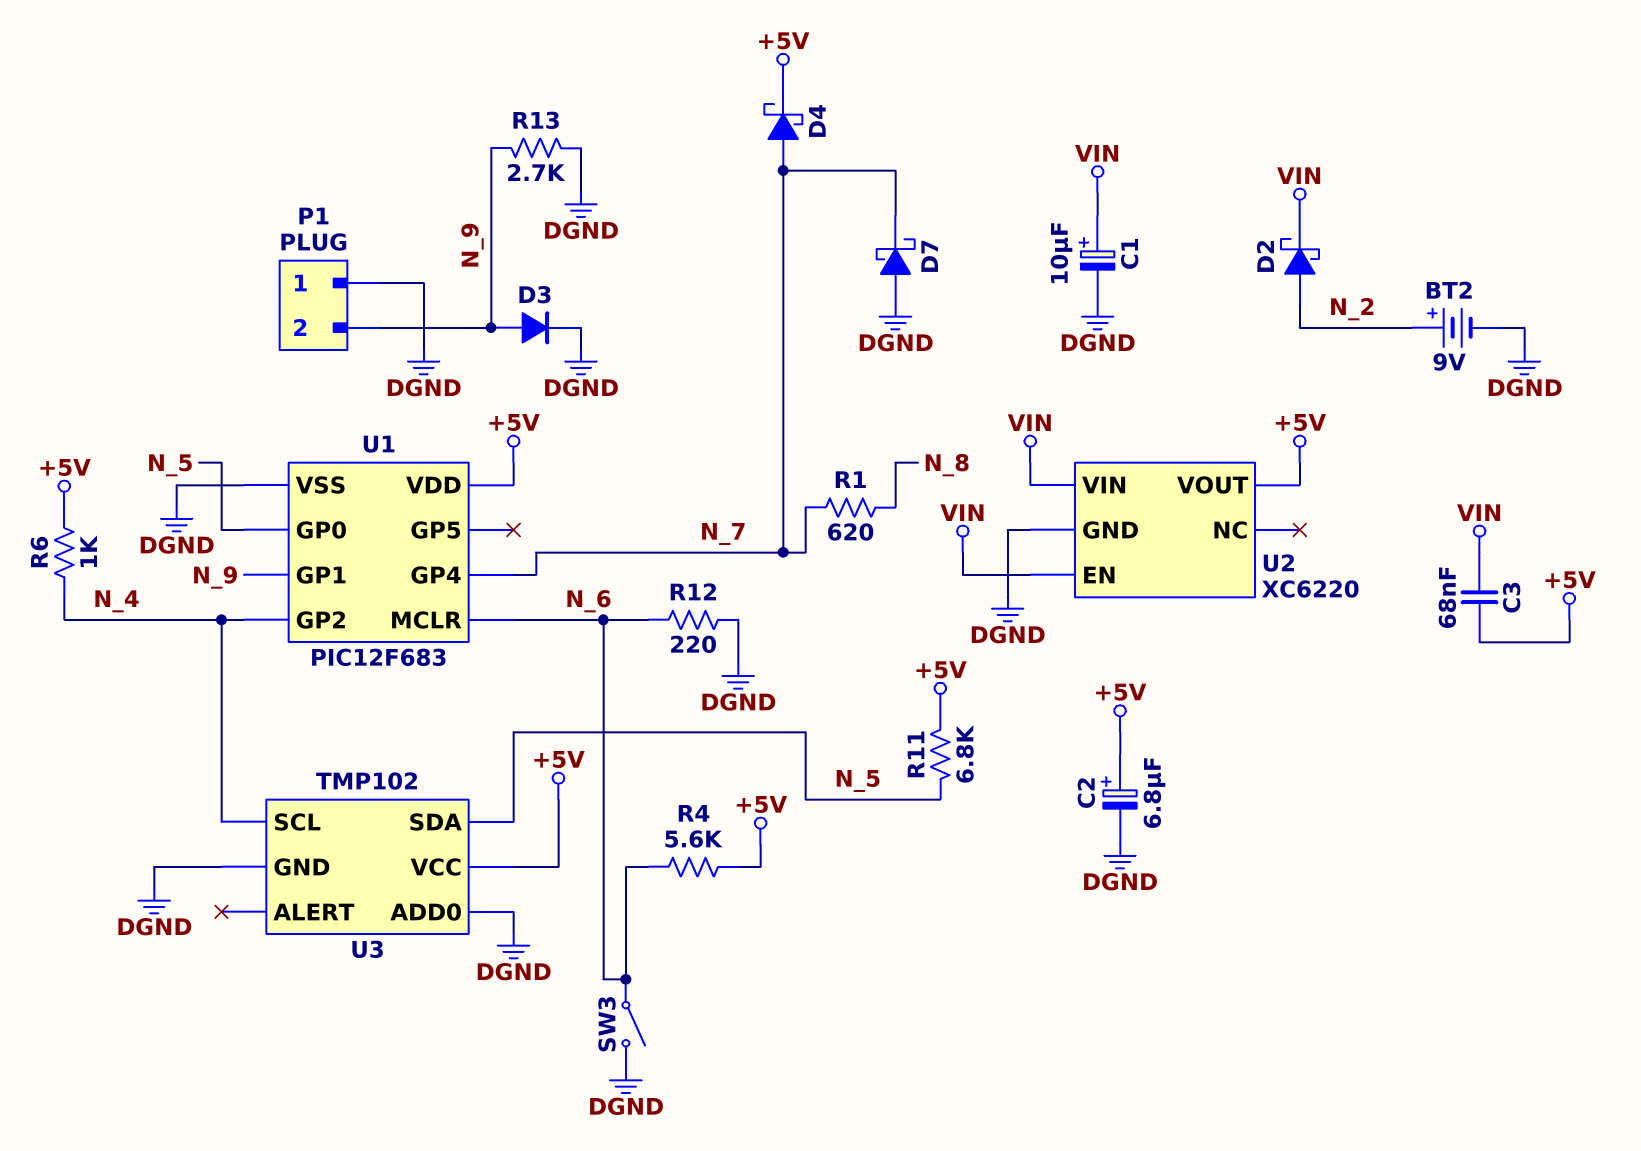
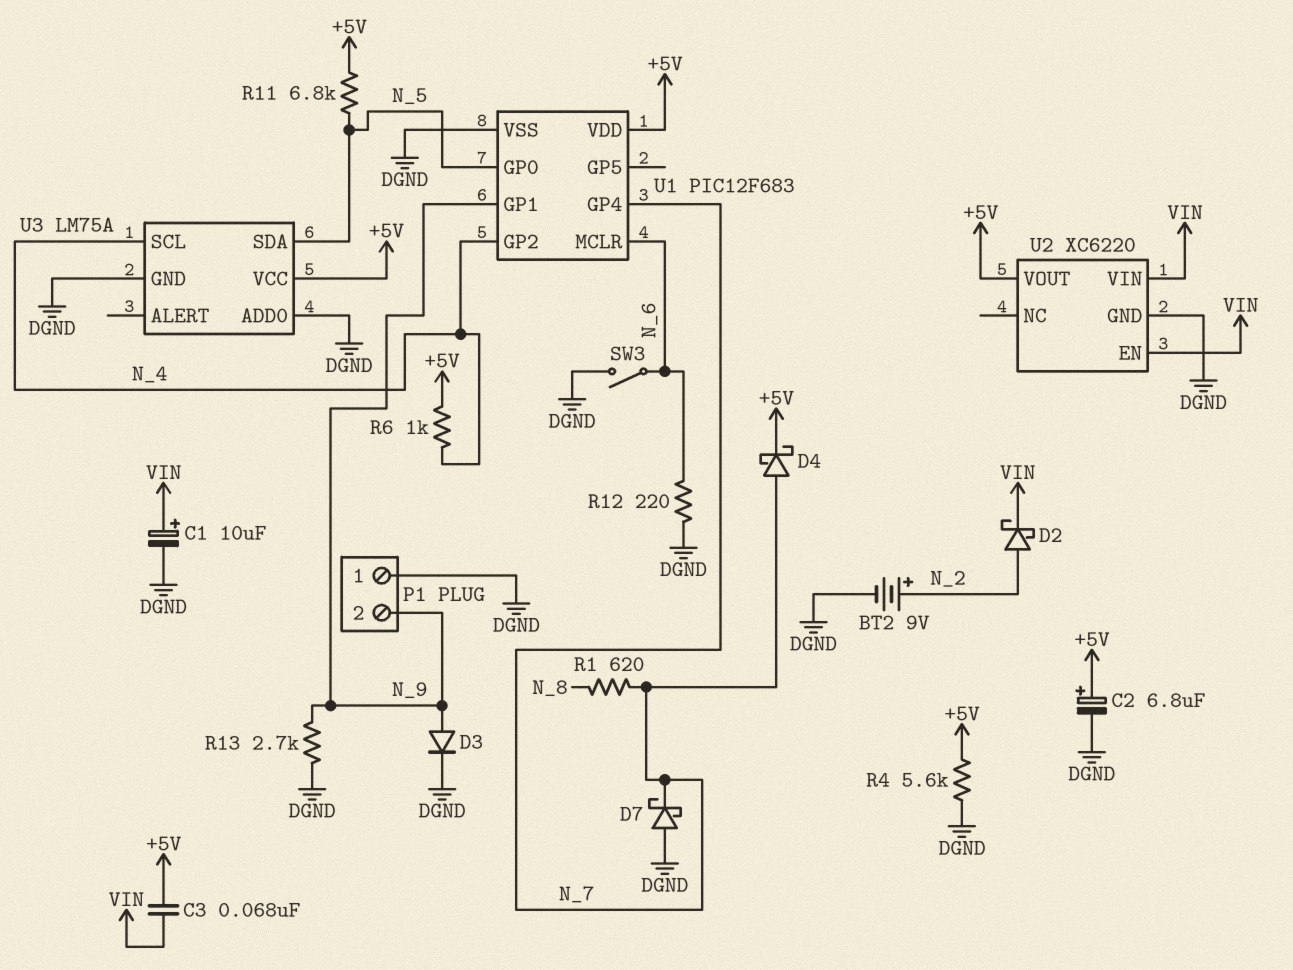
R4: 5.6k (+5V, N_6) -> 5.6k (+5V, DGND)
U3: TMP102 -> LM75A

